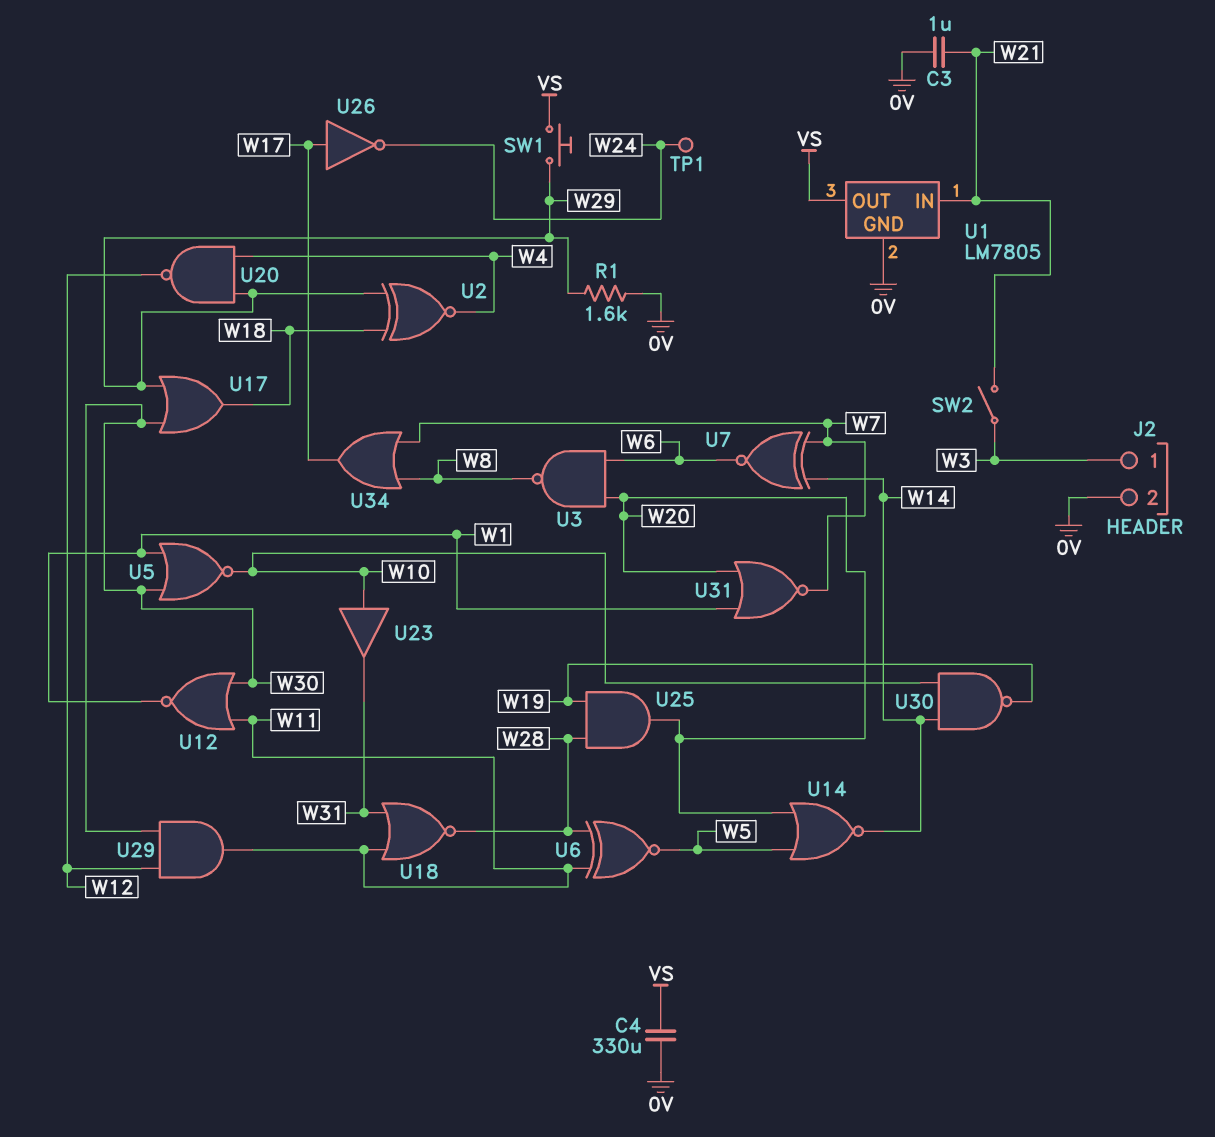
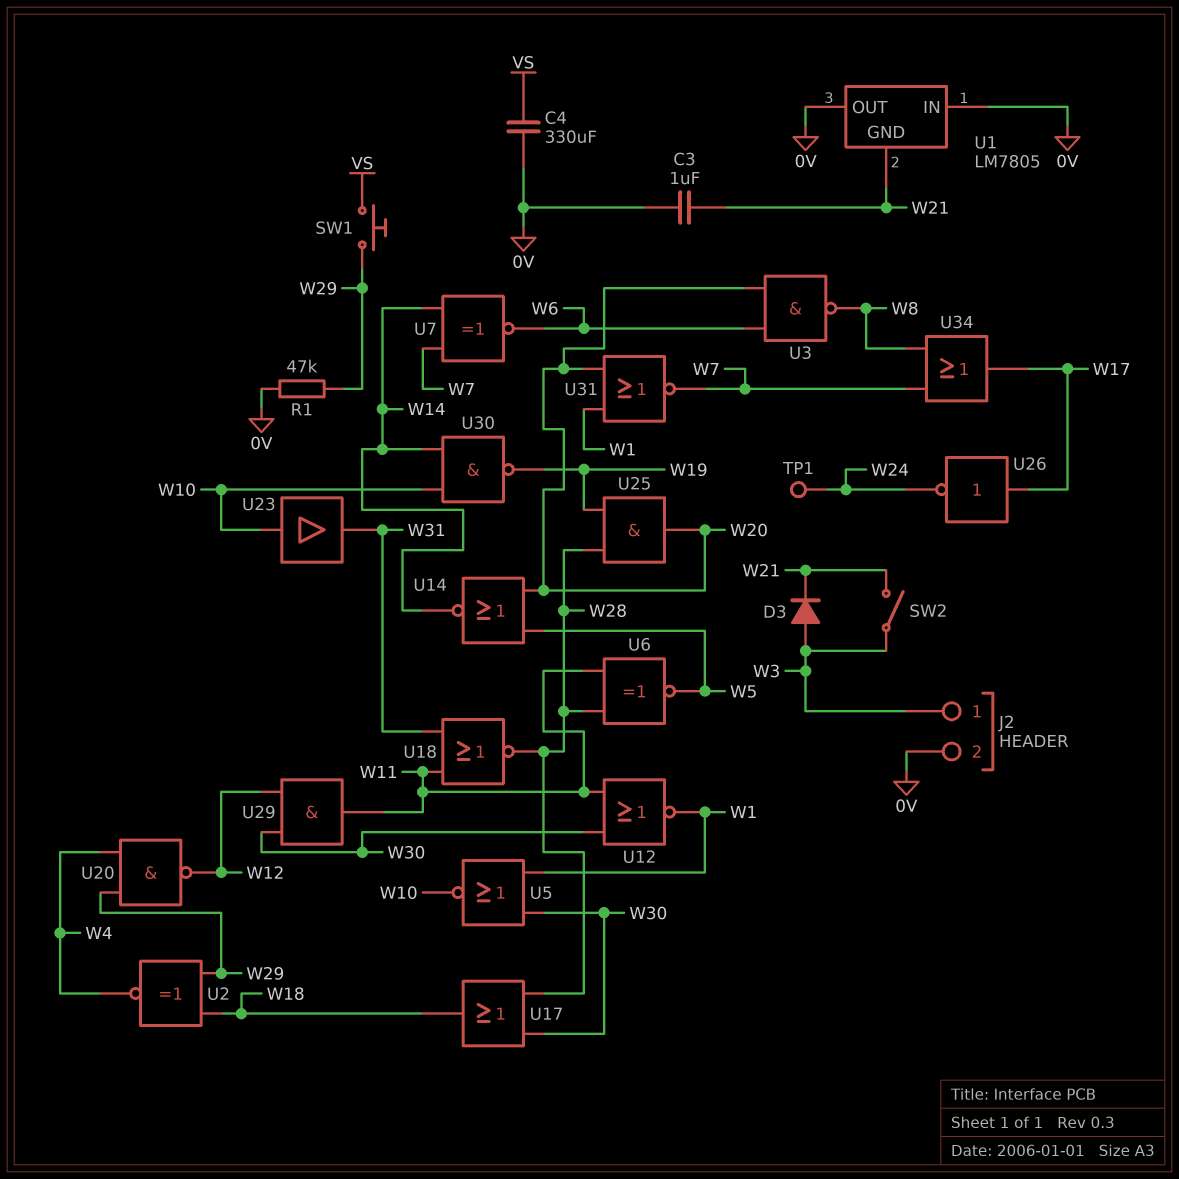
D3: none -> diode (A W3, K W21)
R1: 1.6k (0V, W29) -> 47k (0V, W29)
U1 pin GND: 0V -> W21
U1 pin IN: W21 -> 0V
U1 pin OUT: VS -> 0V
U17: OR (in W29, in W30, out W18) -> OR (in W28, in W30, out W18)

